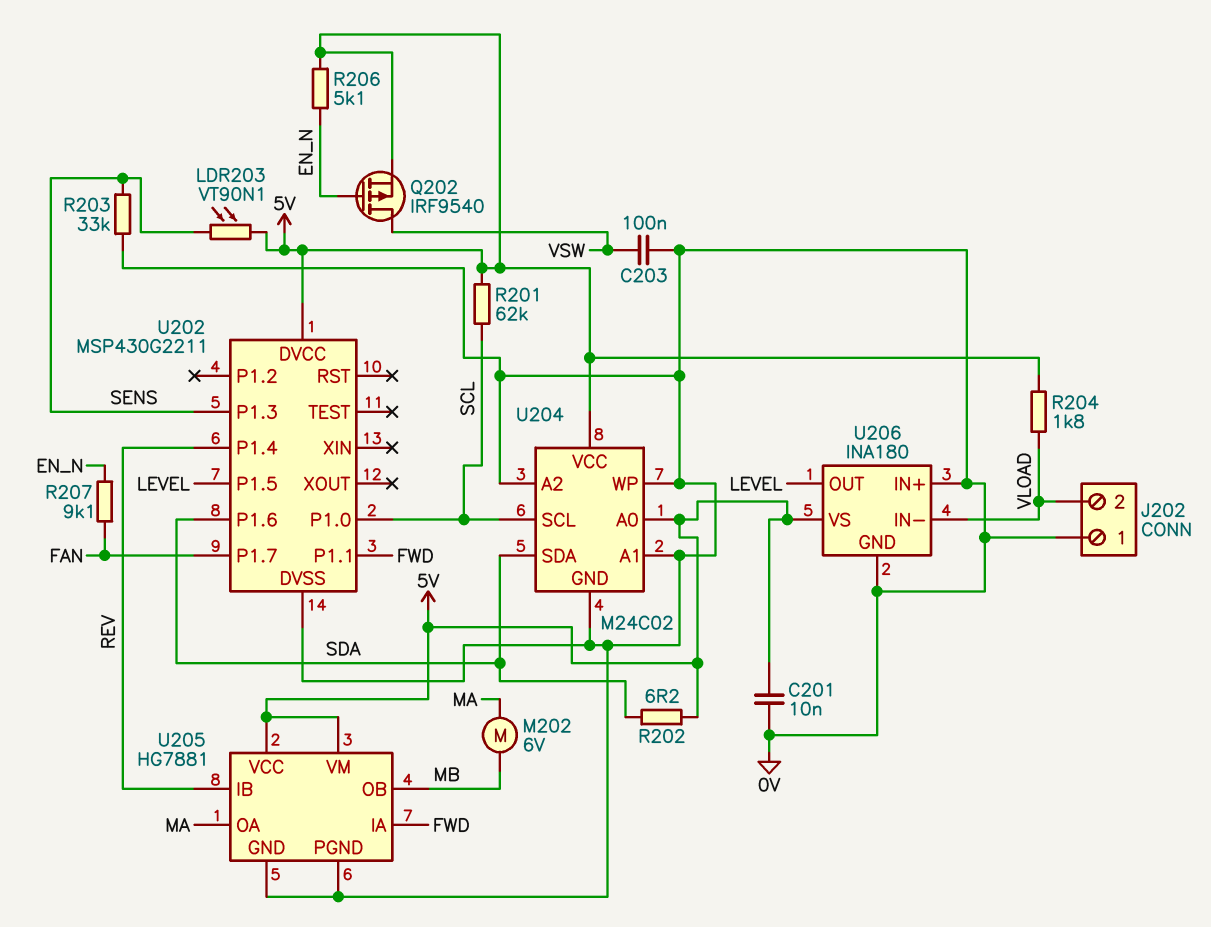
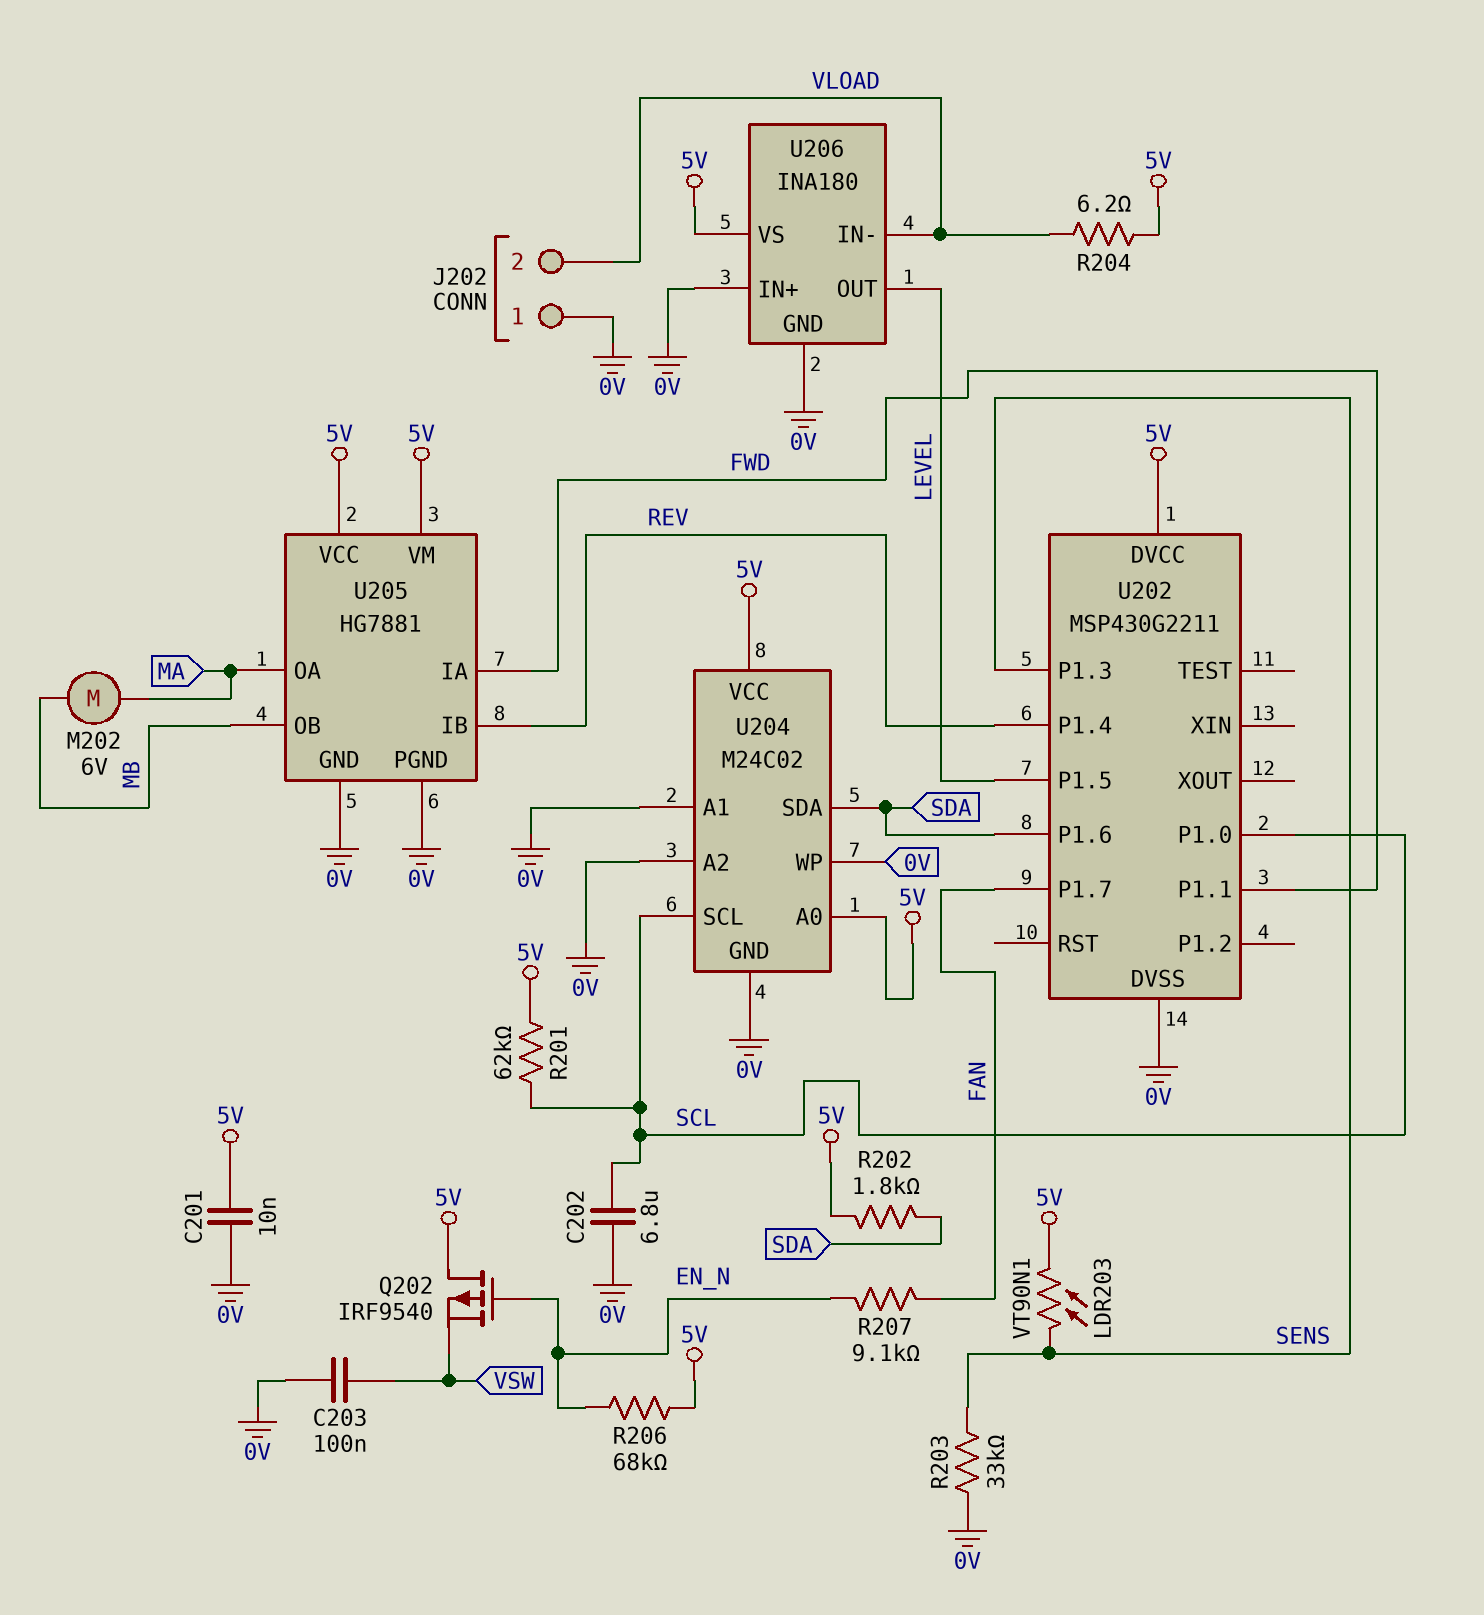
C202: none -> 6.8uF (0V, SCL)
Q202: PMOS IRF9540 (G EN_N, D VSW, S 5V) -> PMOS IRF9540 (G EN_N, D 5V, S VSW)
R202: 6.2 (5V, SDA) -> 1.8k (5V, SDA)
R204: 1.8k (5V, VLOAD) -> 6.2 (5V, VLOAD)
R206: 5.1k (5V, EN_N) -> 68k (5V, EN_N)

